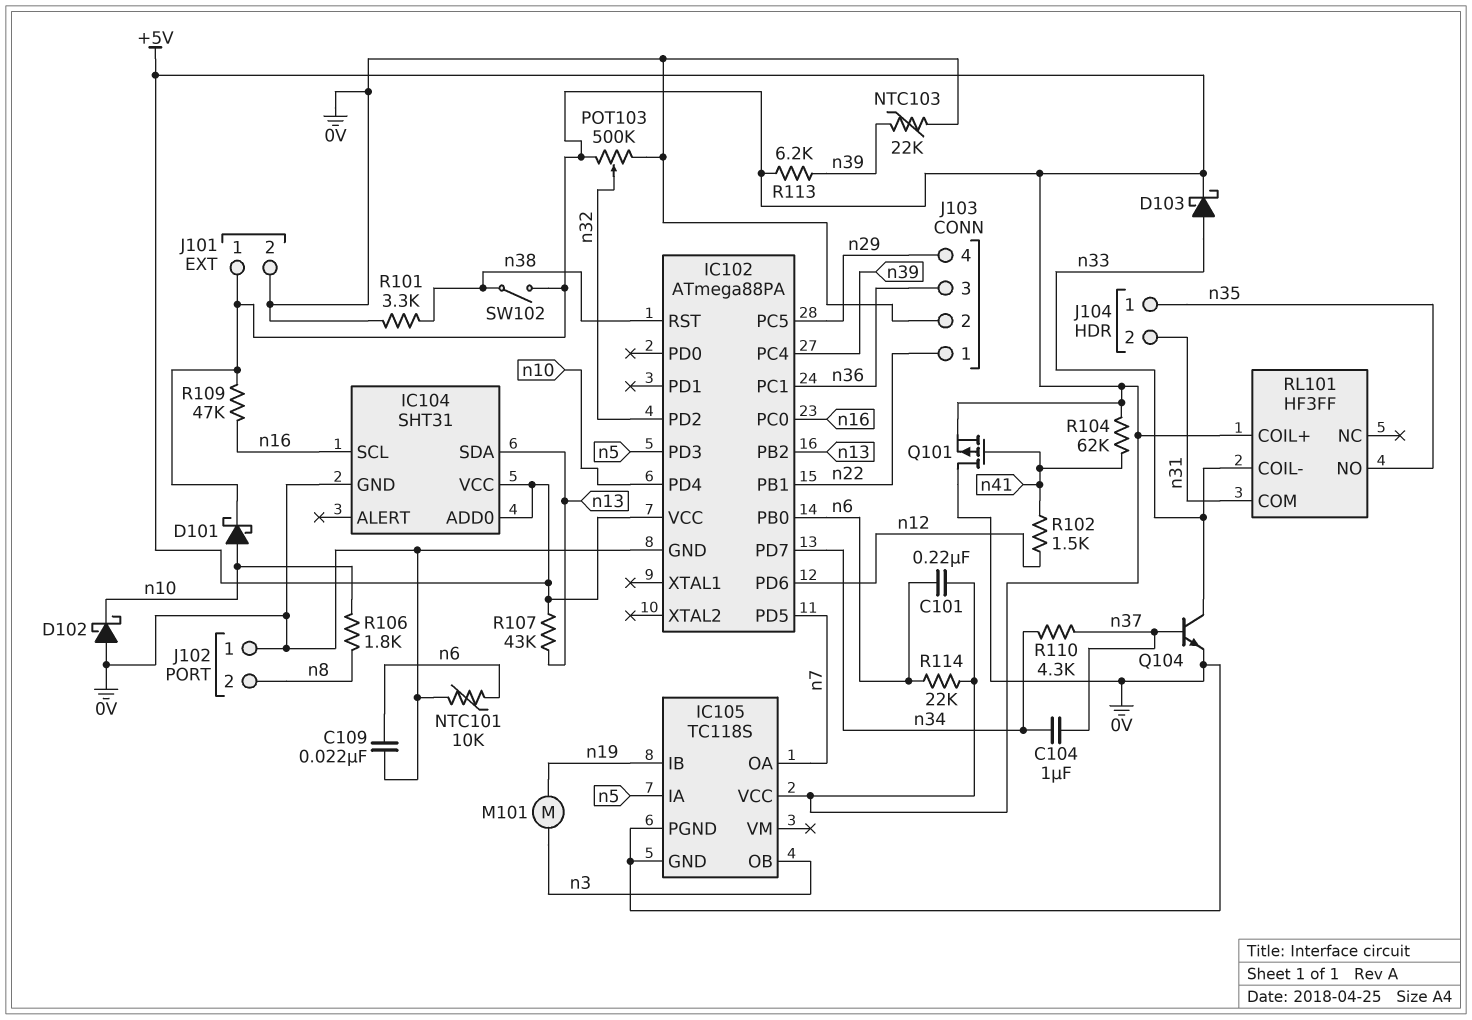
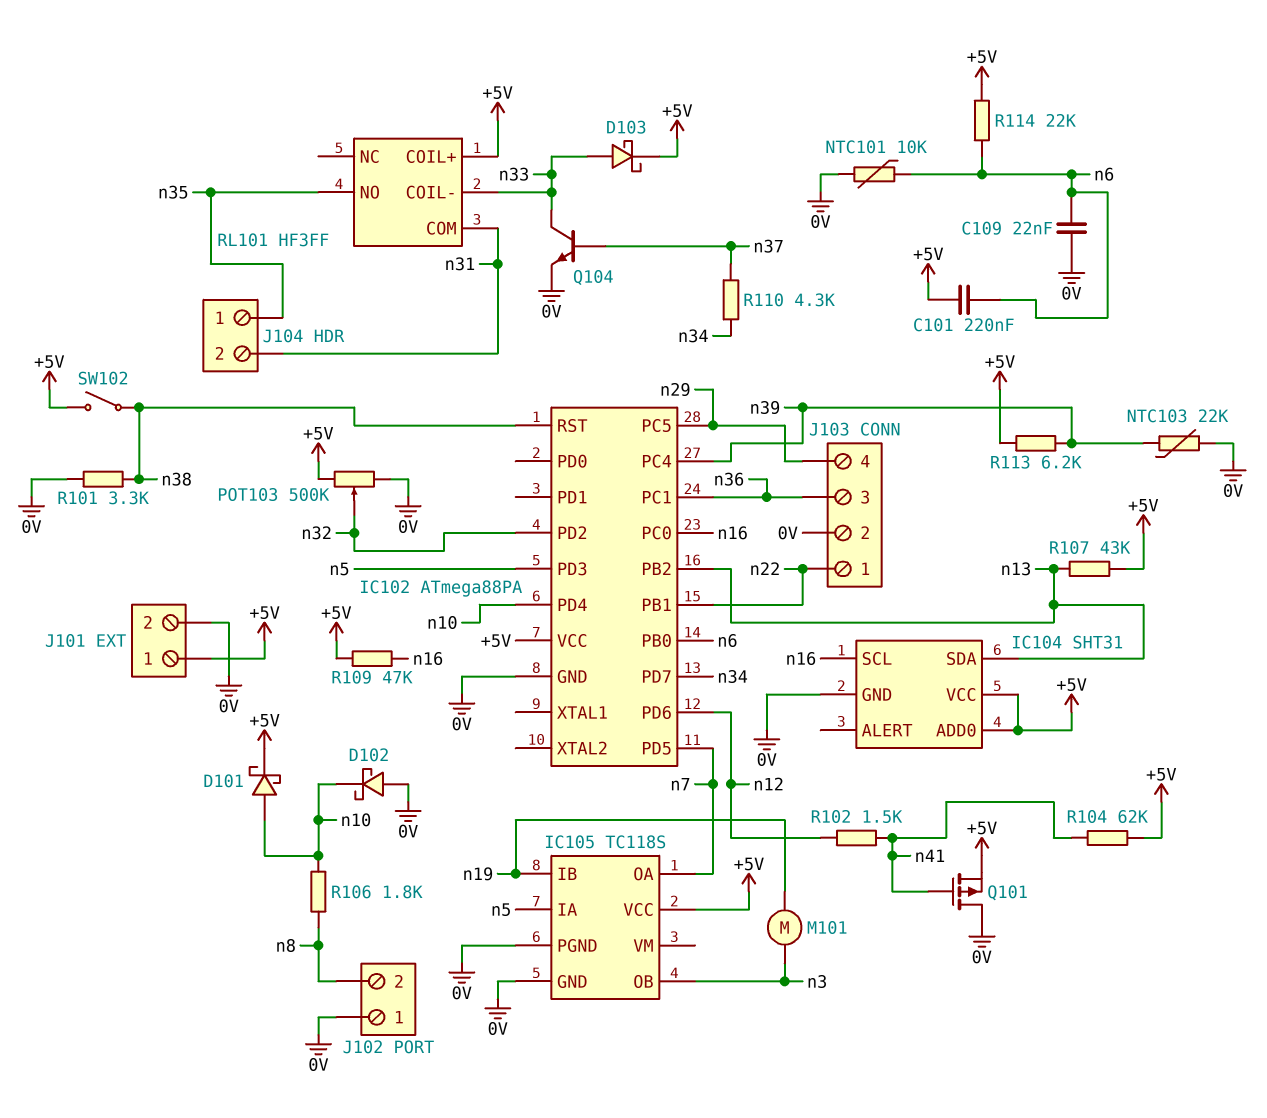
C104: 1uF (n34, n37) -> none

